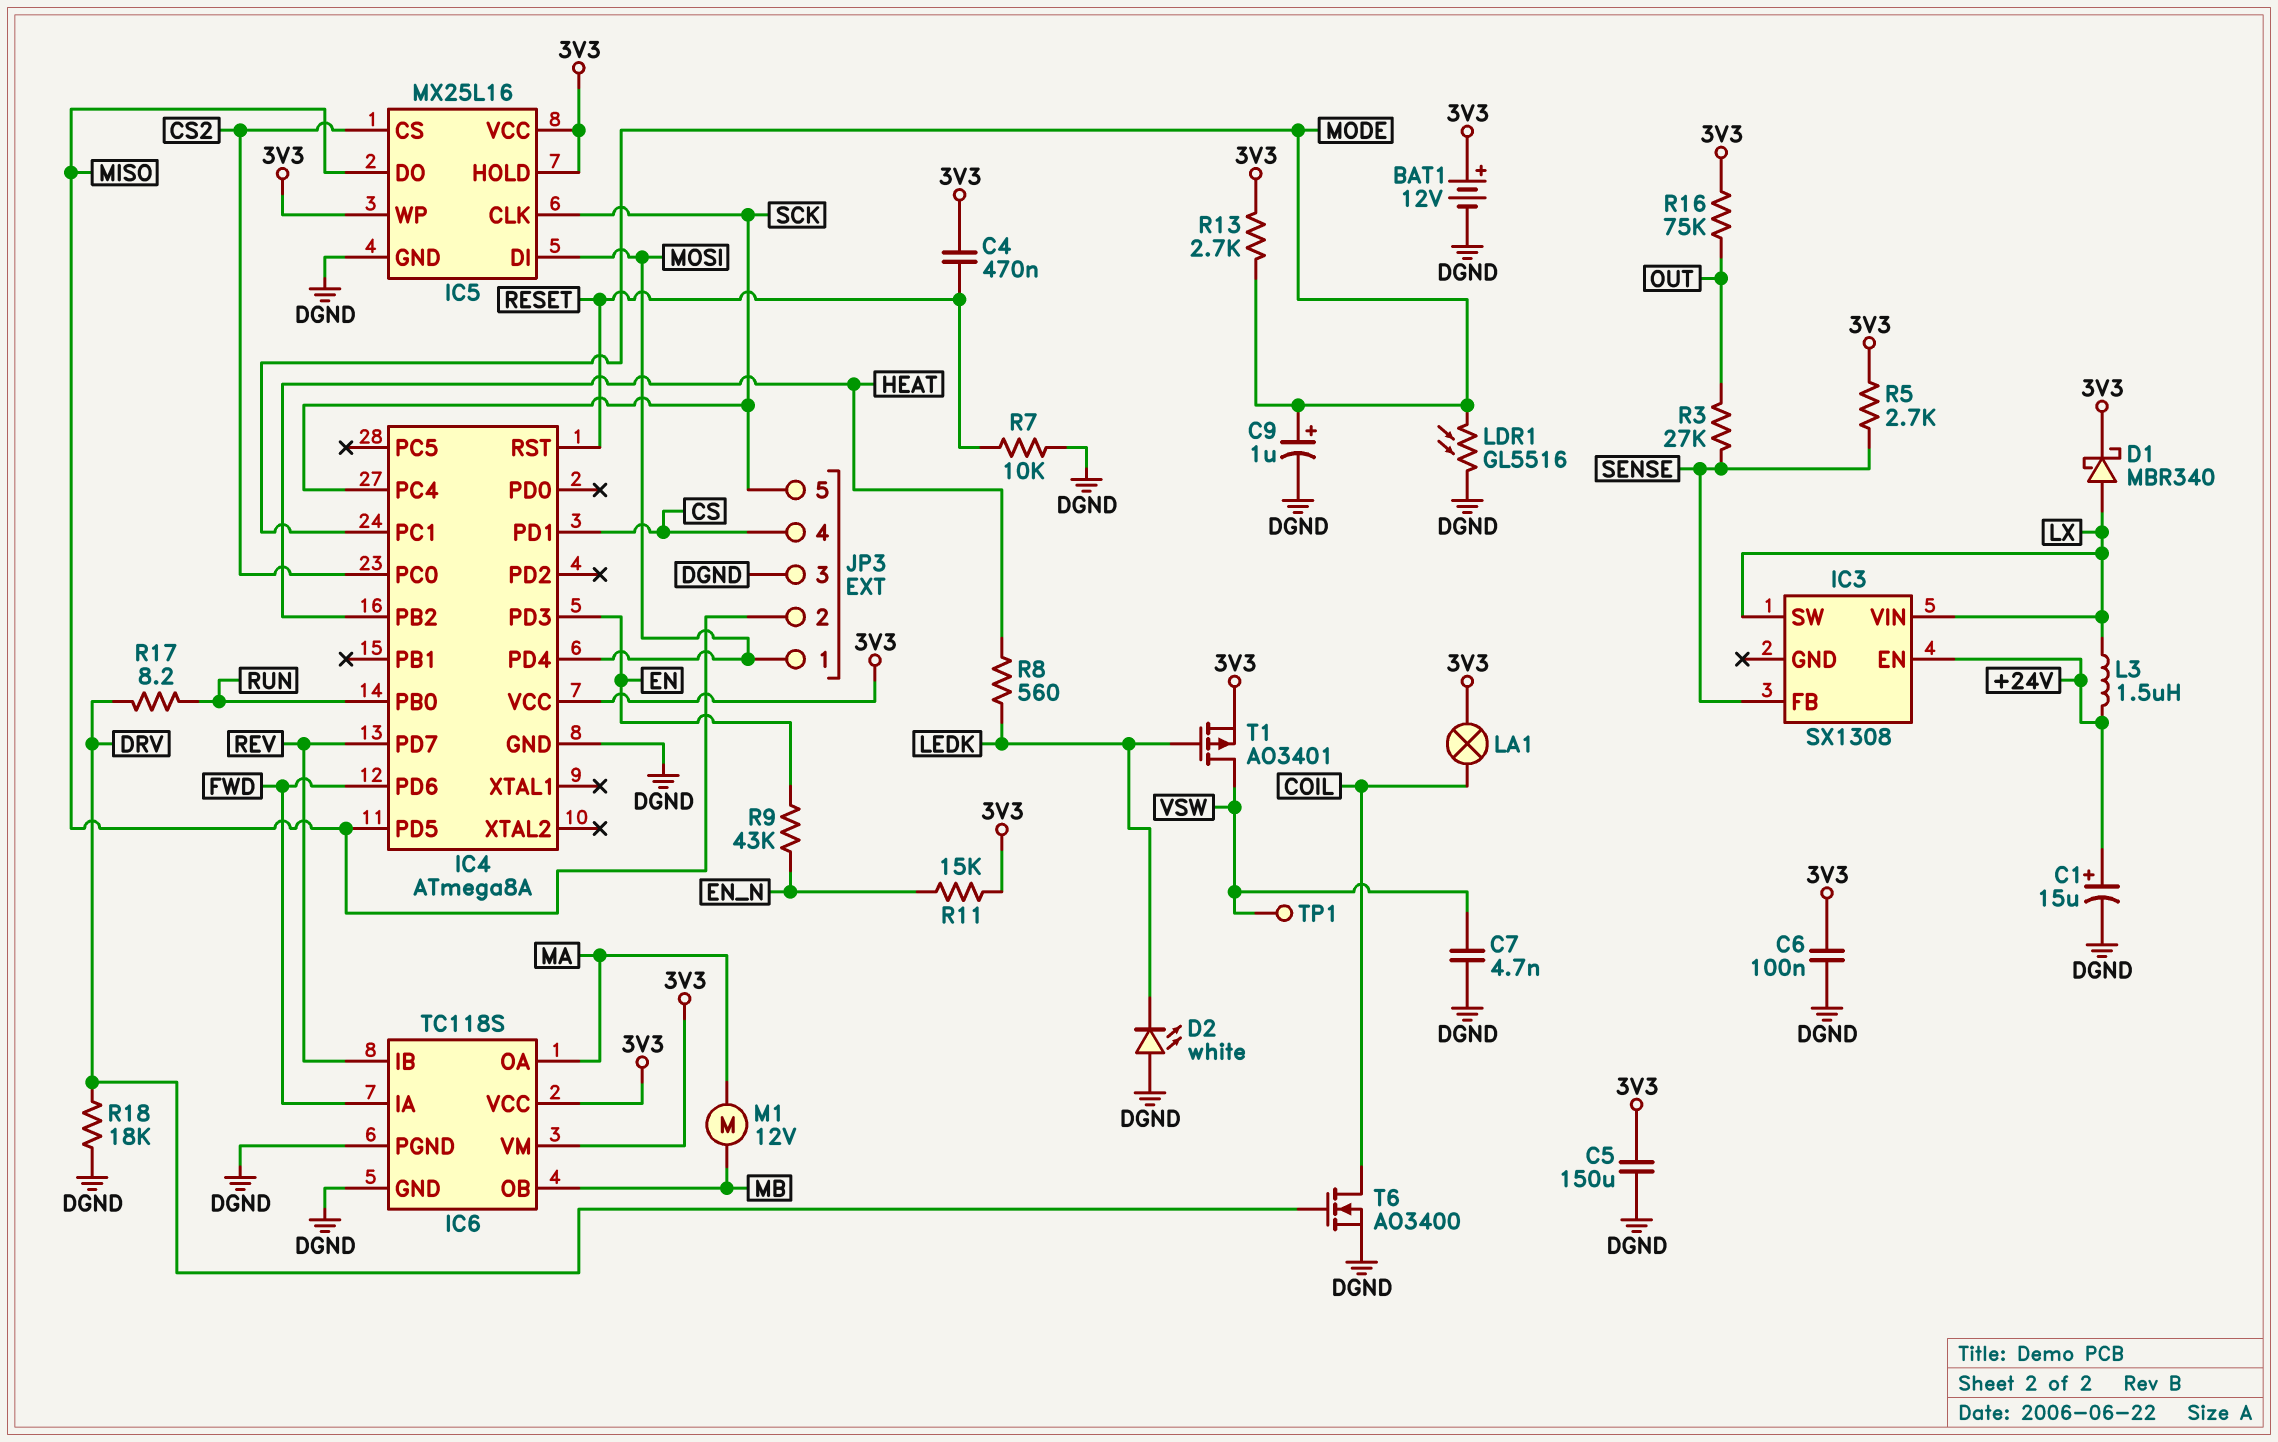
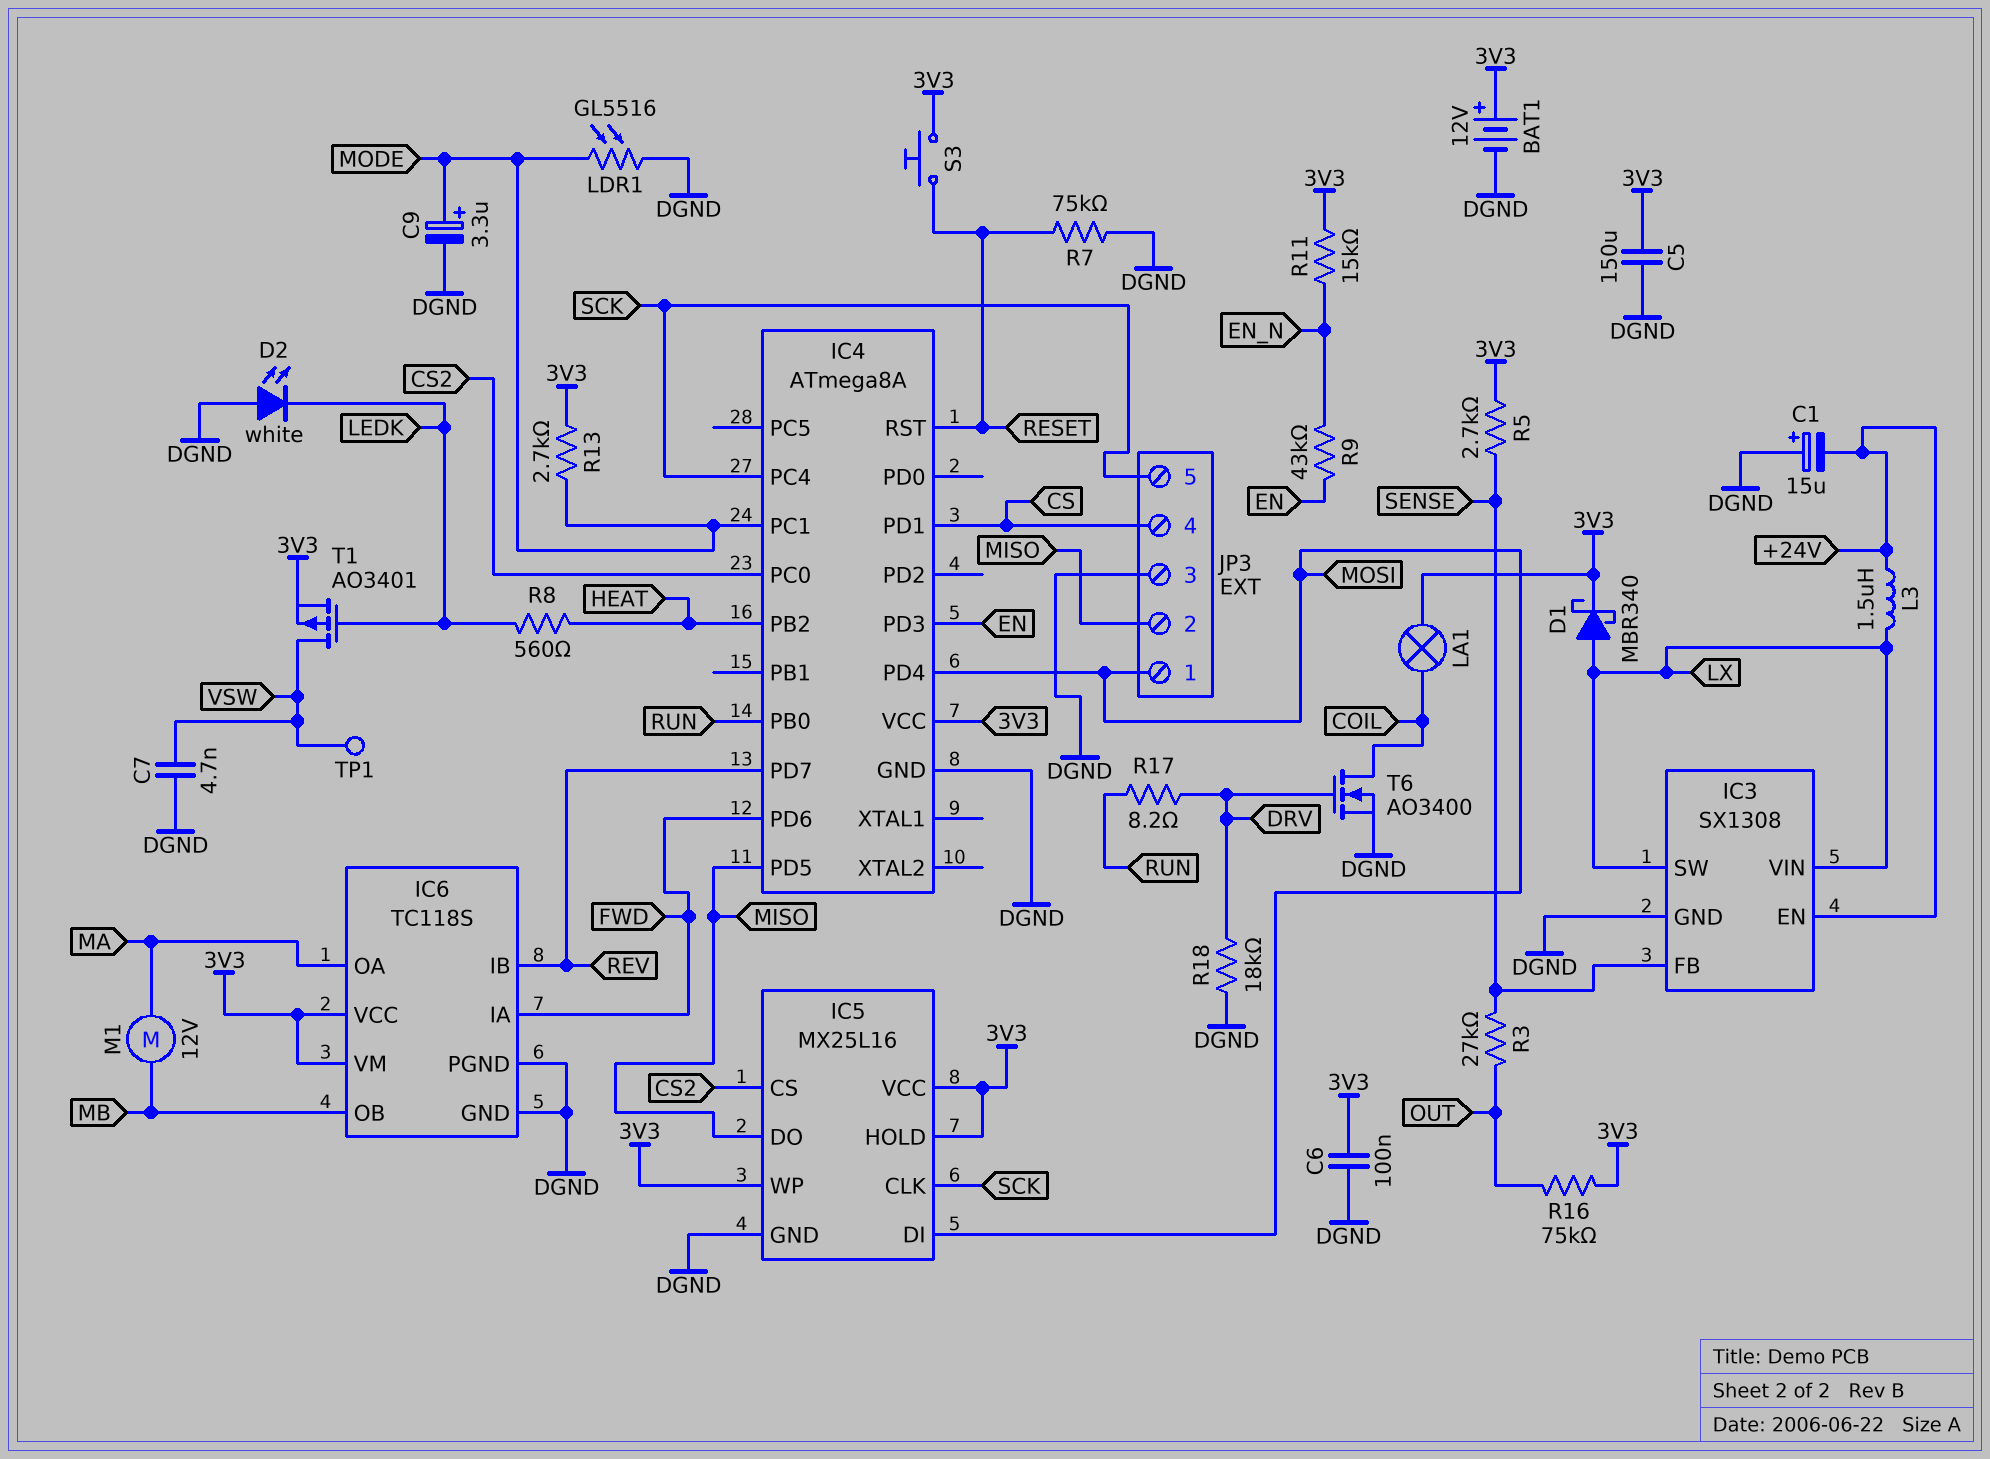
C1: 15uF (plus +24V, minus DGND) -> 15uF (plus DGND, minus +24V)
C4: 470nF (3V3, RESET) -> none
C9: 1uF (plus MODE, minus DGND) -> 3.3uF (plus MODE, minus DGND)
IC3 pin GND: none -> DGND
R7: 10k (DGND, RESET) -> 75k (DGND, RESET)
S3: none -> button (3V3, RESET)

